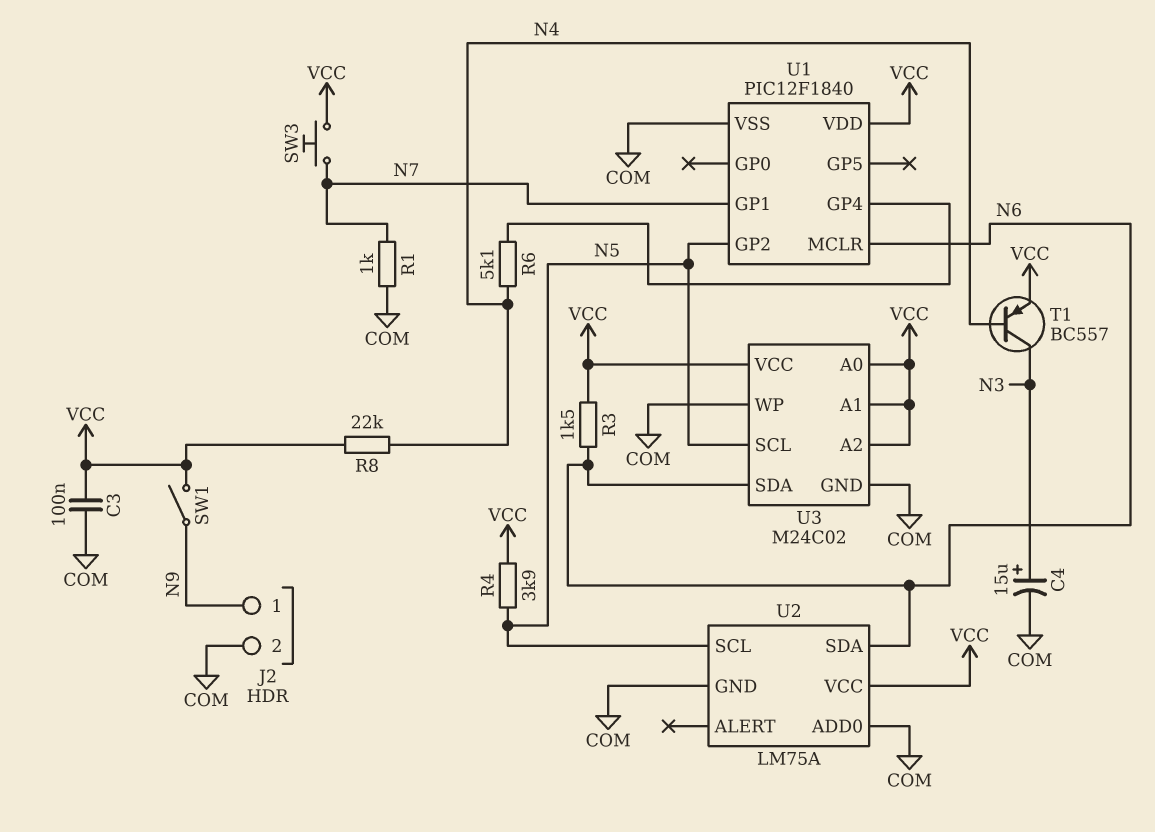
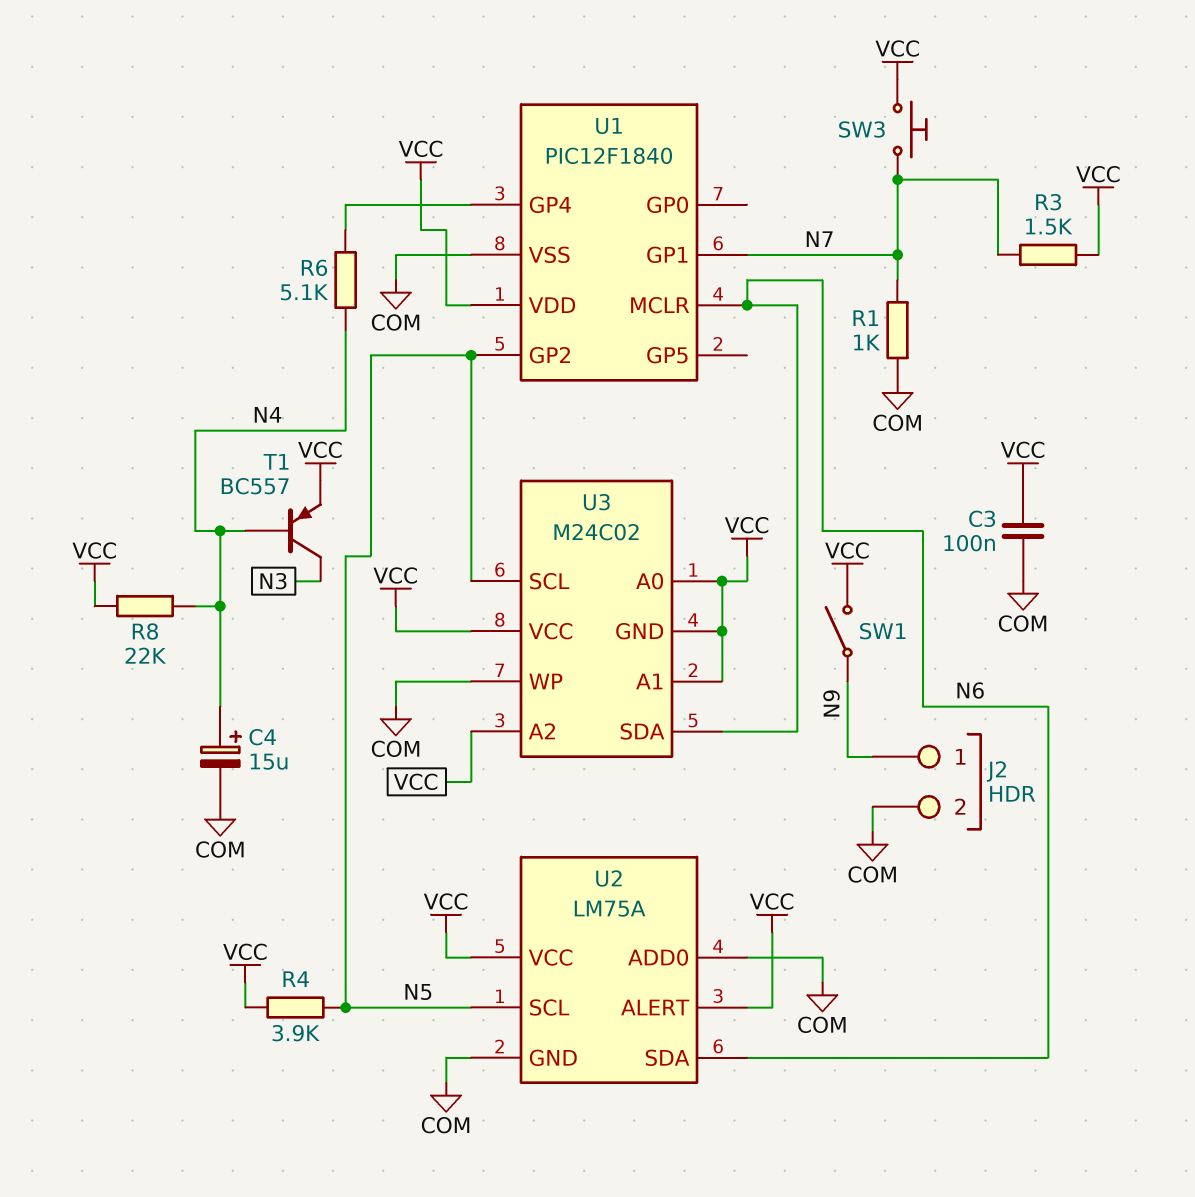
C4: 15uF (plus N3, minus COM) -> 15uF (plus N4, minus COM)
R3: 1.5k (N6, VCC) -> 1.5k (N7, VCC)
U2 pin ALERT: none -> VCC
U3 pin GND: COM -> VCC

